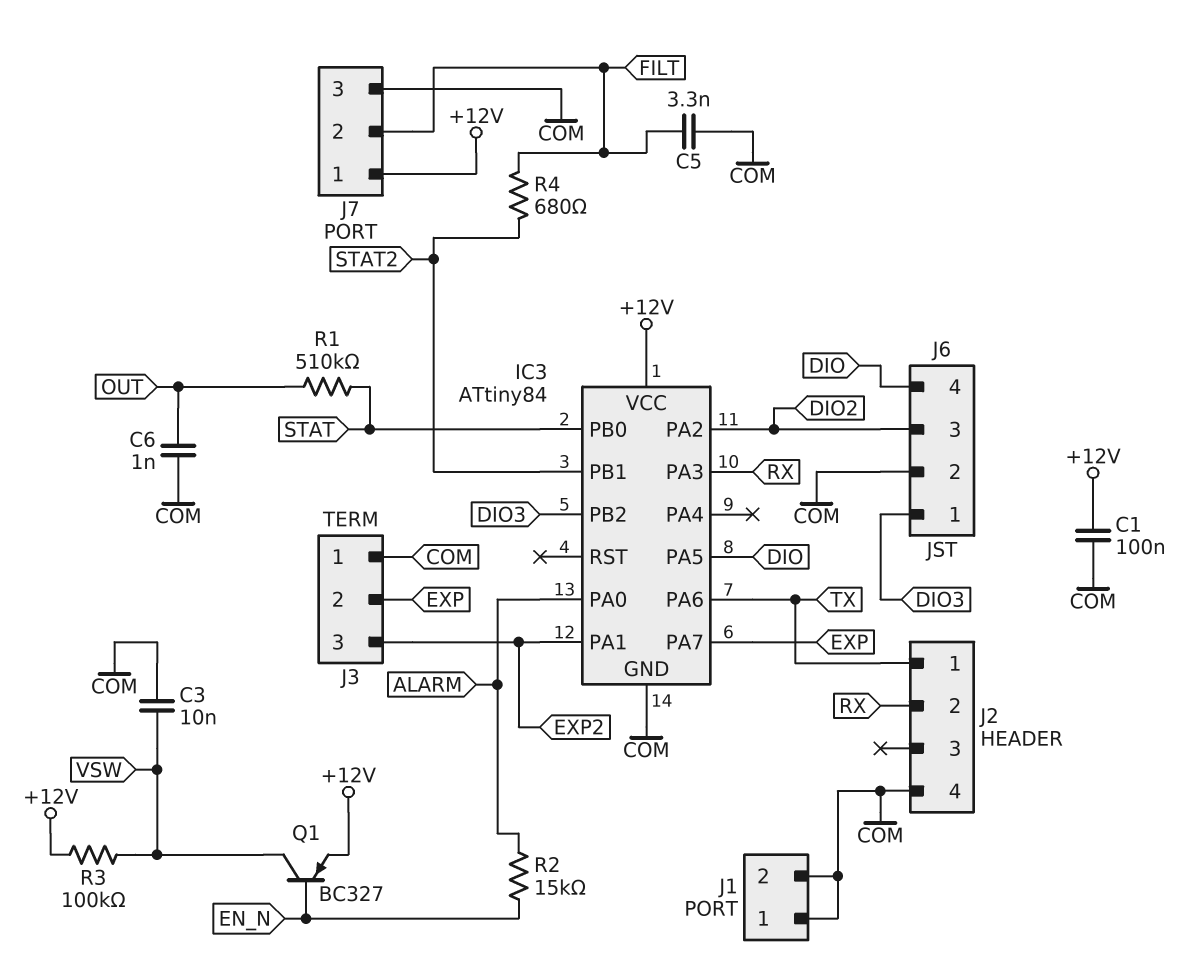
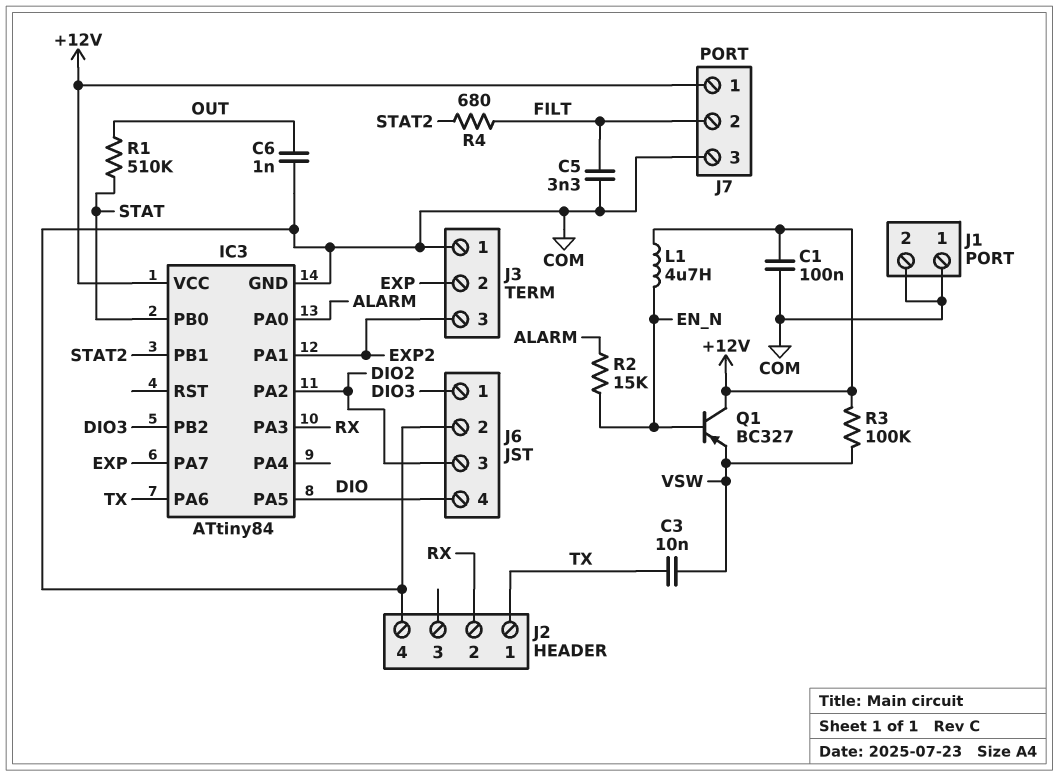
C3: 10nF (COM, VSW) -> 10nF (TX, VSW)
L1: none -> 4.7uH (+12V, EN_N)
Q1: PNP BC327 (B EN_N, C VSW, E +12V) -> PNP BC327 (B EN_N, C +12V, E VSW)

